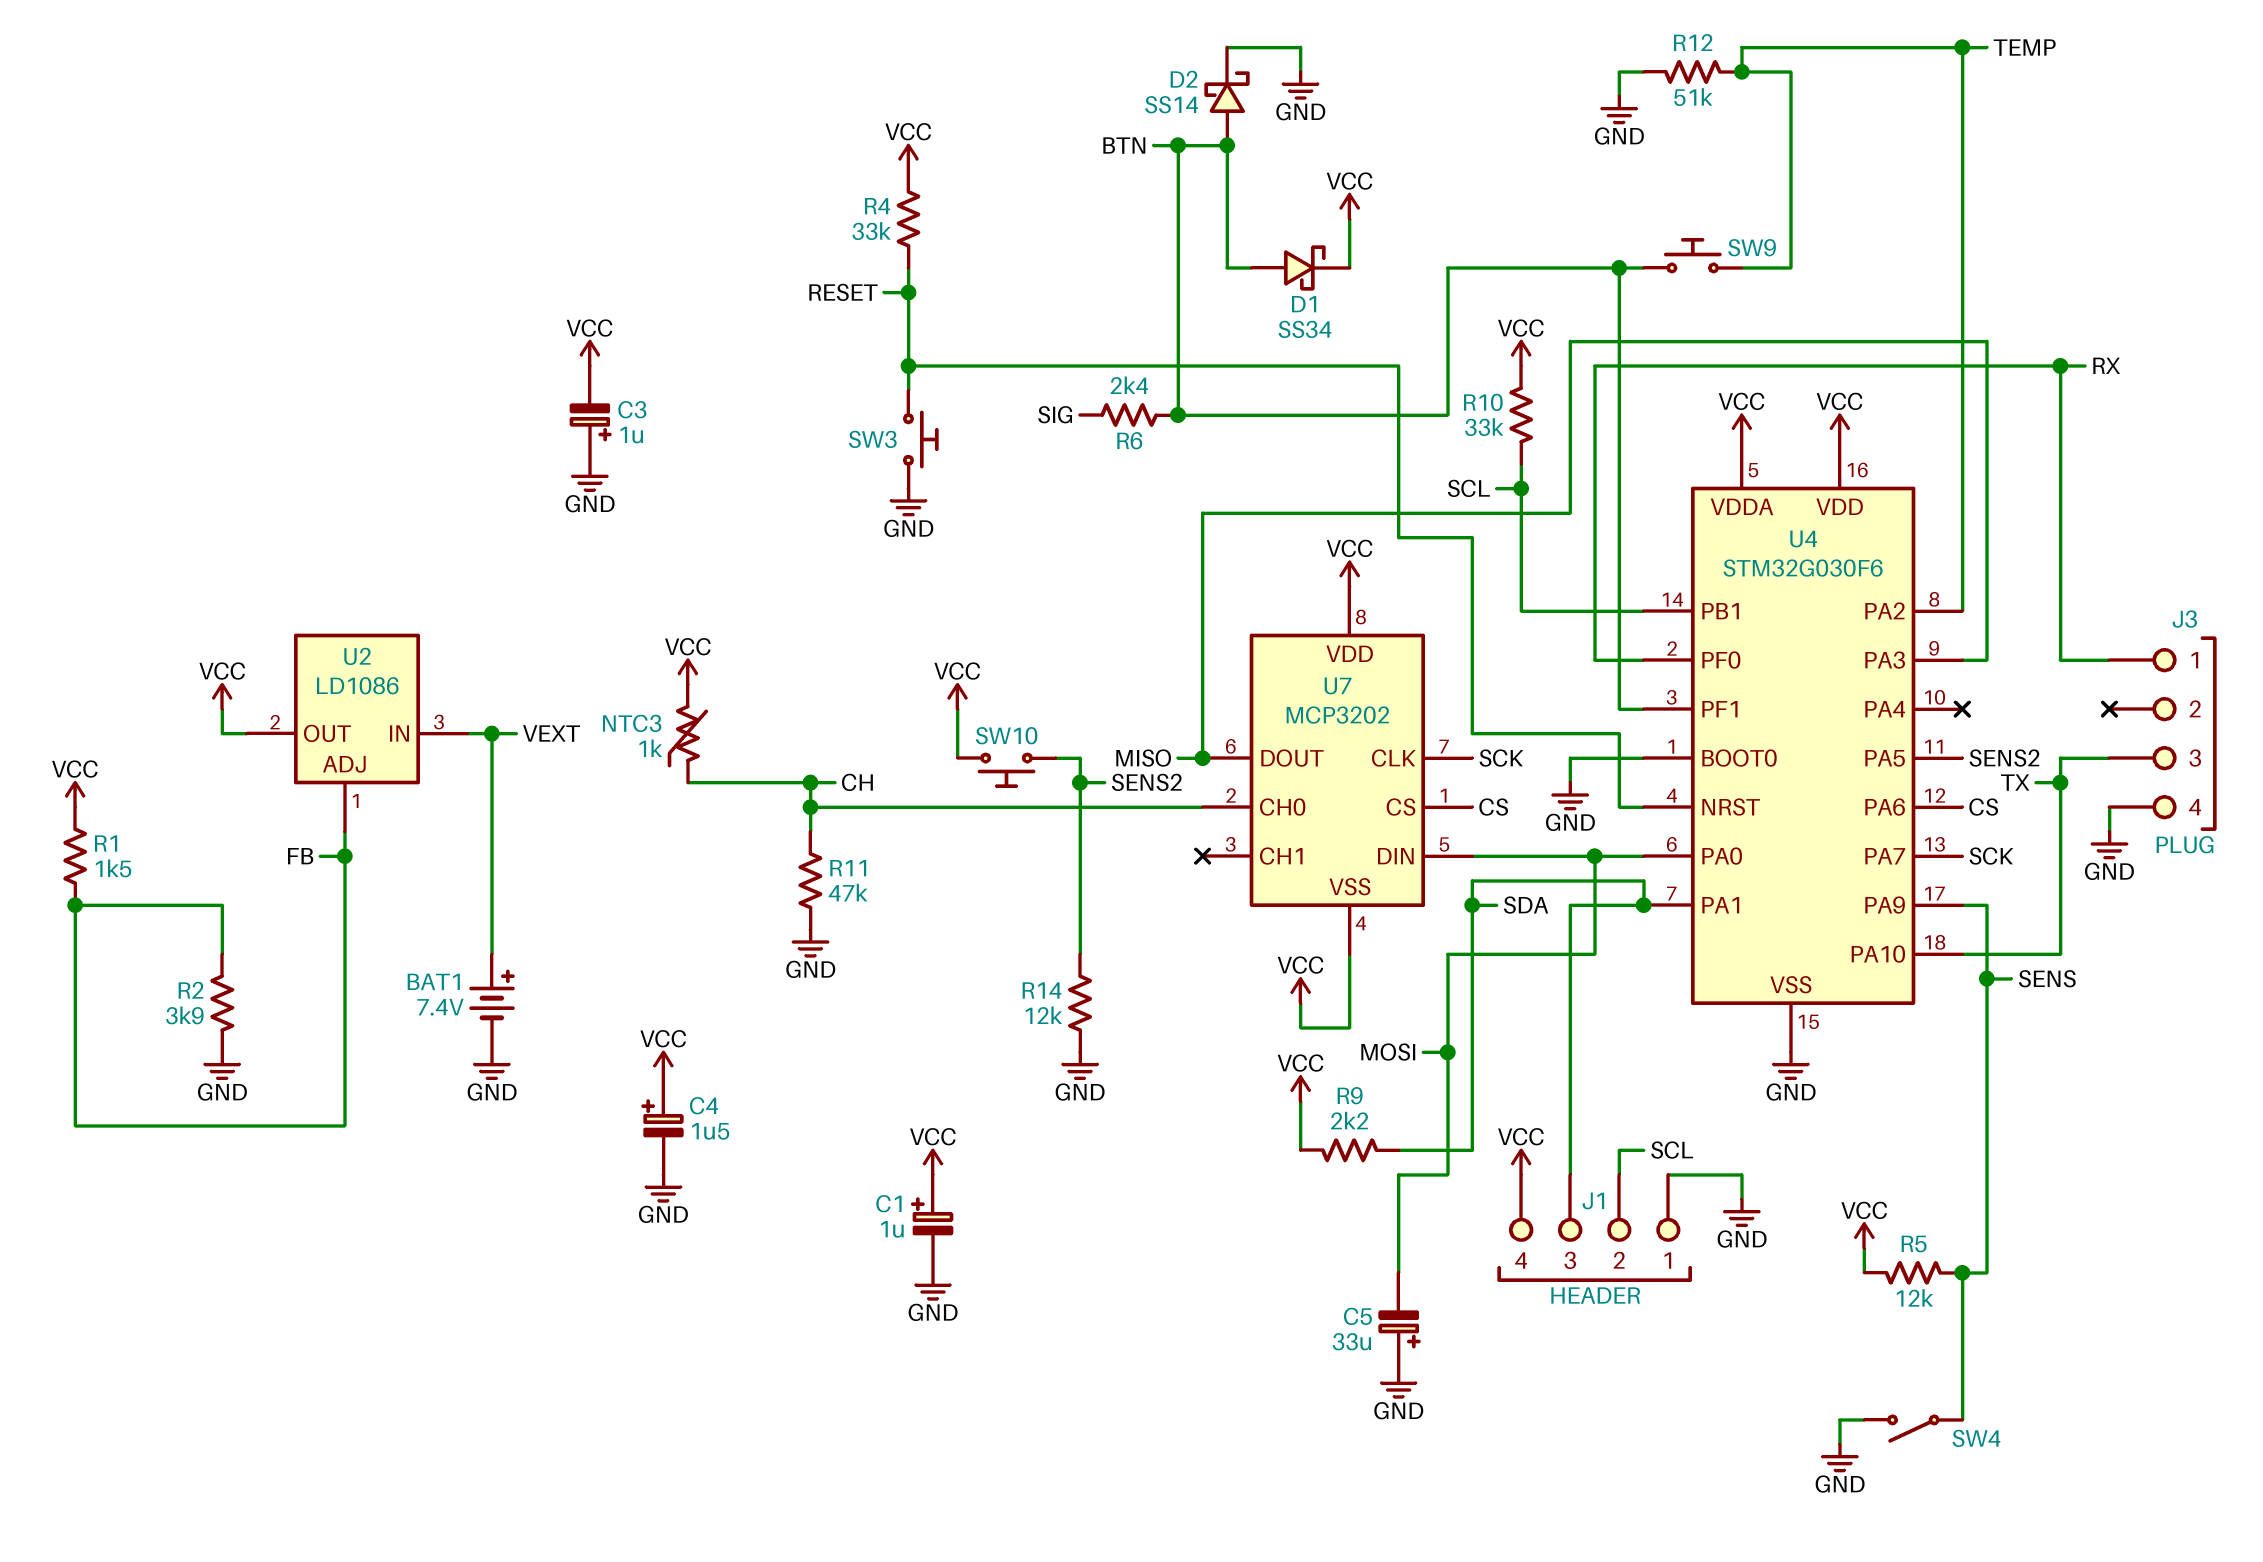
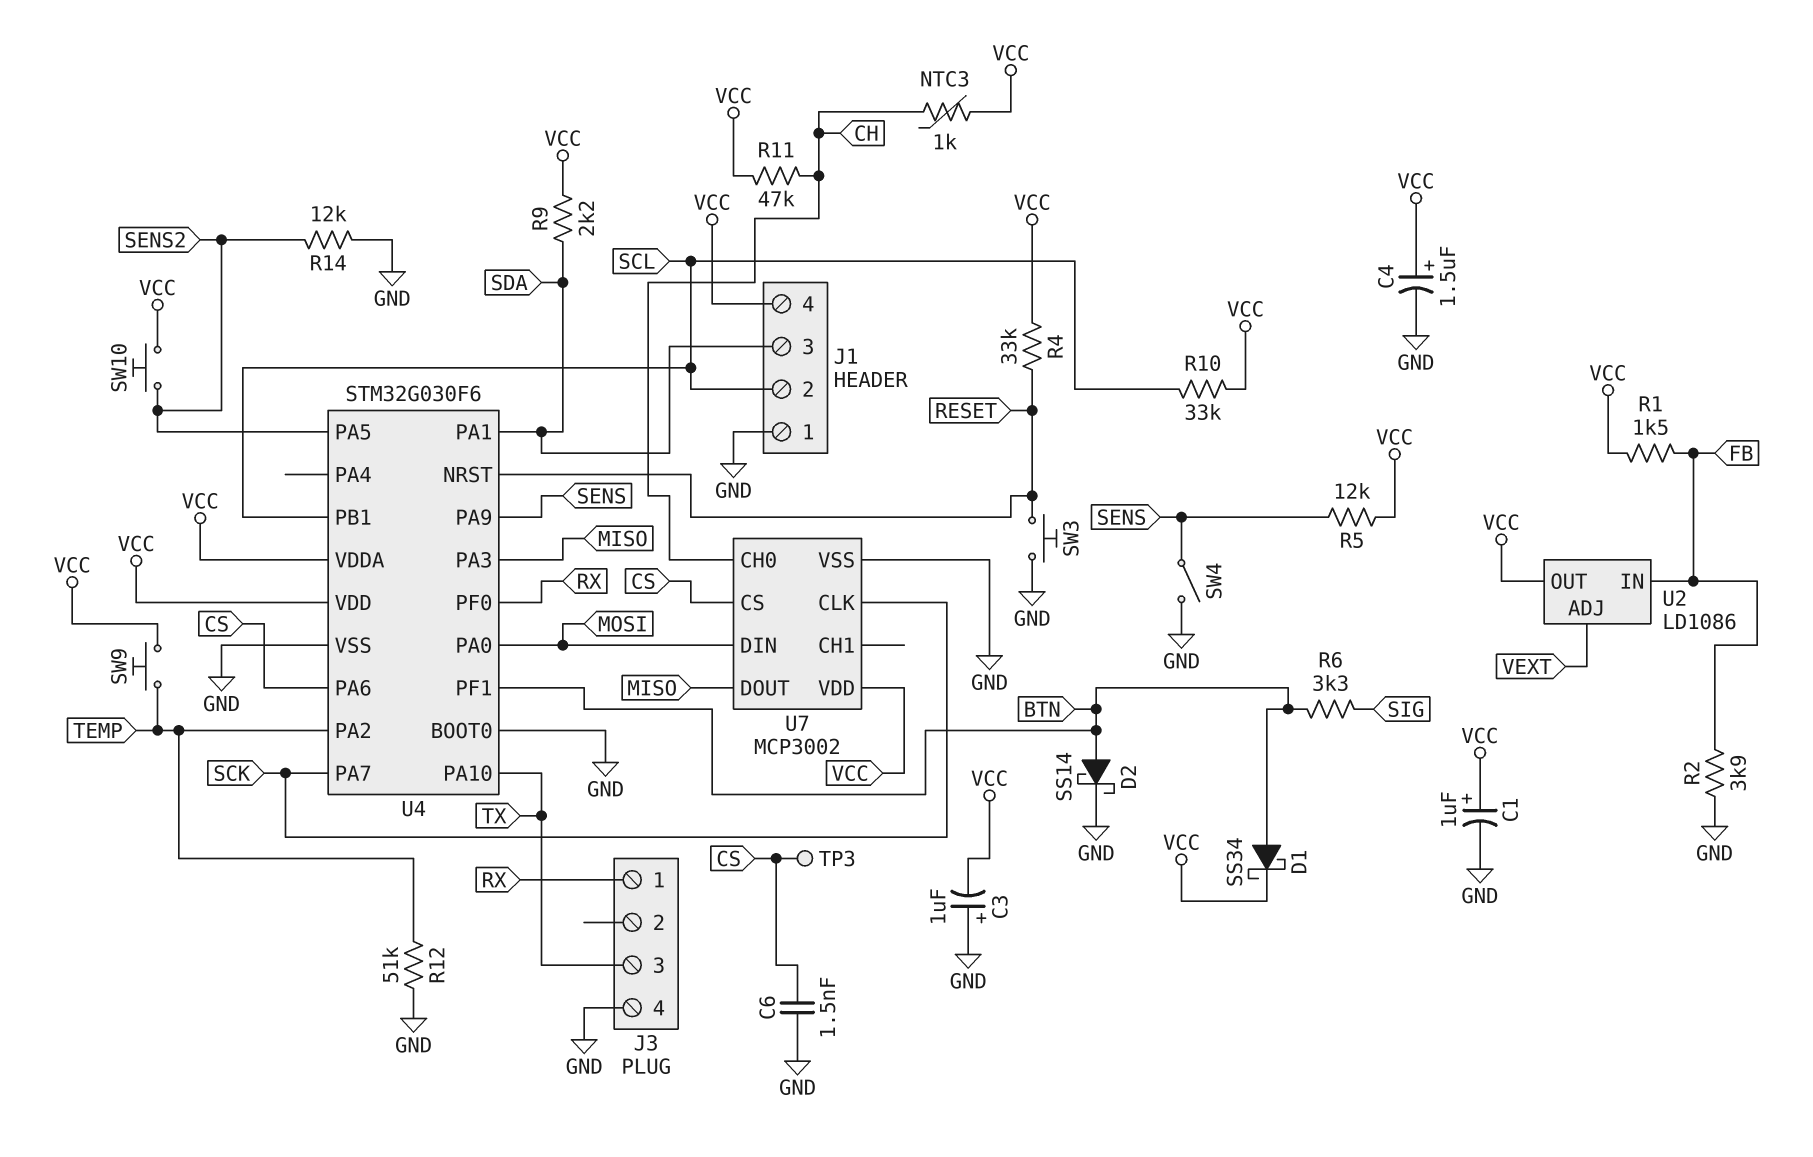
BAT1: 7.4V (plus VEXT, minus GND) -> none
C5: 33uF (plus GND, minus MOSI) -> none
C6: none -> 1.5nF (CS, GND)
R6: 2.4k (BTN, SIG) -> 3.3k (BTN, SIG)
R11: 47k (CH, GND) -> 47k (CH, VCC)
SW9: button (BTN, TEMP) -> button (TEMP, VCC)
TP3: none -> test point (CS)
U2 pin ADJ: FB -> VEXT
U2 pin IN: VEXT -> FB
U7: MCP3202 -> MCP3002
U7 pin VSS: VCC -> GND

